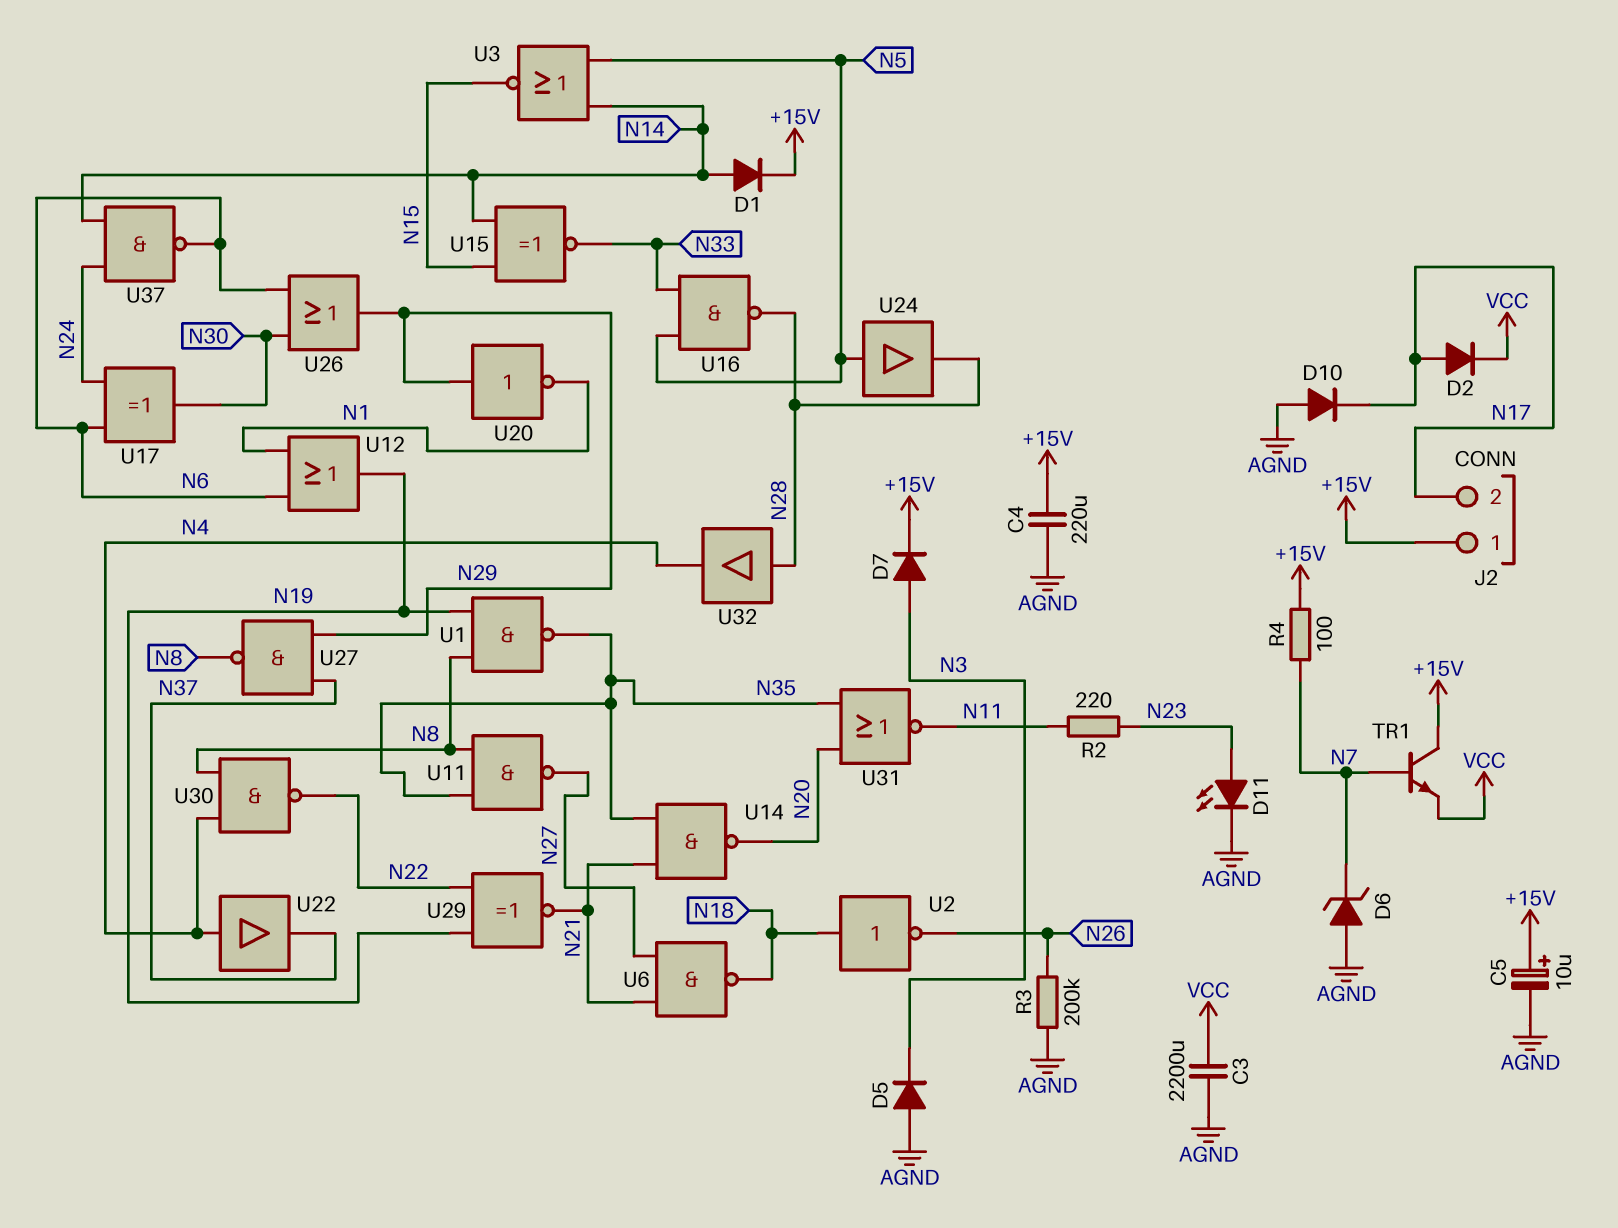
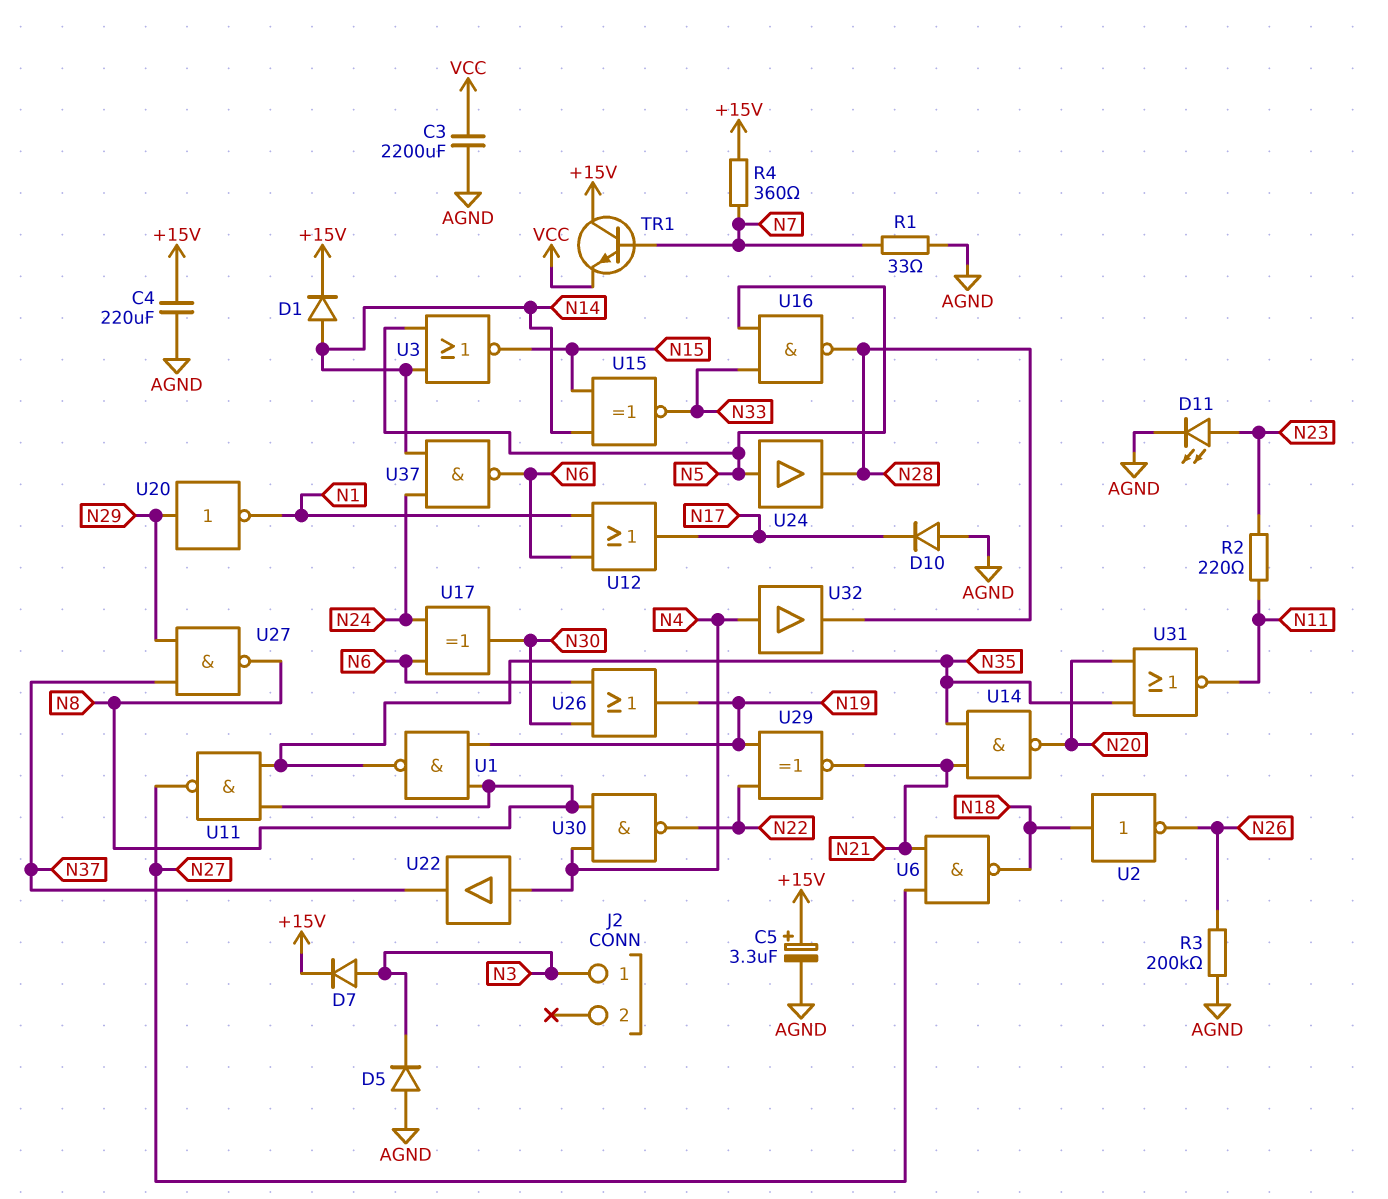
C5: 10uF (plus +15V, minus AGND) -> 3.3uF (plus +15V, minus AGND)
D2: diode (A N17, K VCC) -> none
D6: zener (A AGND, K N7) -> none
J2 pin 1: +15V -> N3
J2 pin 2: N17 -> none
R1: none -> 33 (AGND, N7)
R4: 100 (+15V, N7) -> 360 (+15V, N7)
U12: OR (in N1, in N6, out N19) -> OR (in N1, in N6, out N17)
U26: OR (in N6, in N30, out N29) -> OR (in N6, in N30, out N19)
U32: buffer (in N28, out N4) -> buffer (in N4, out N28)

